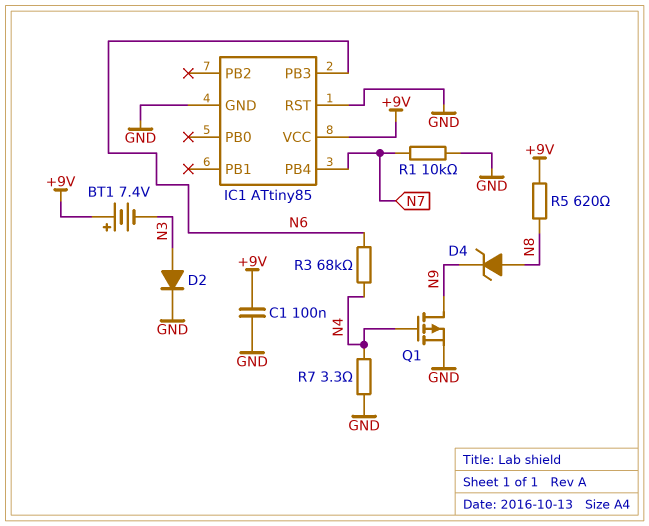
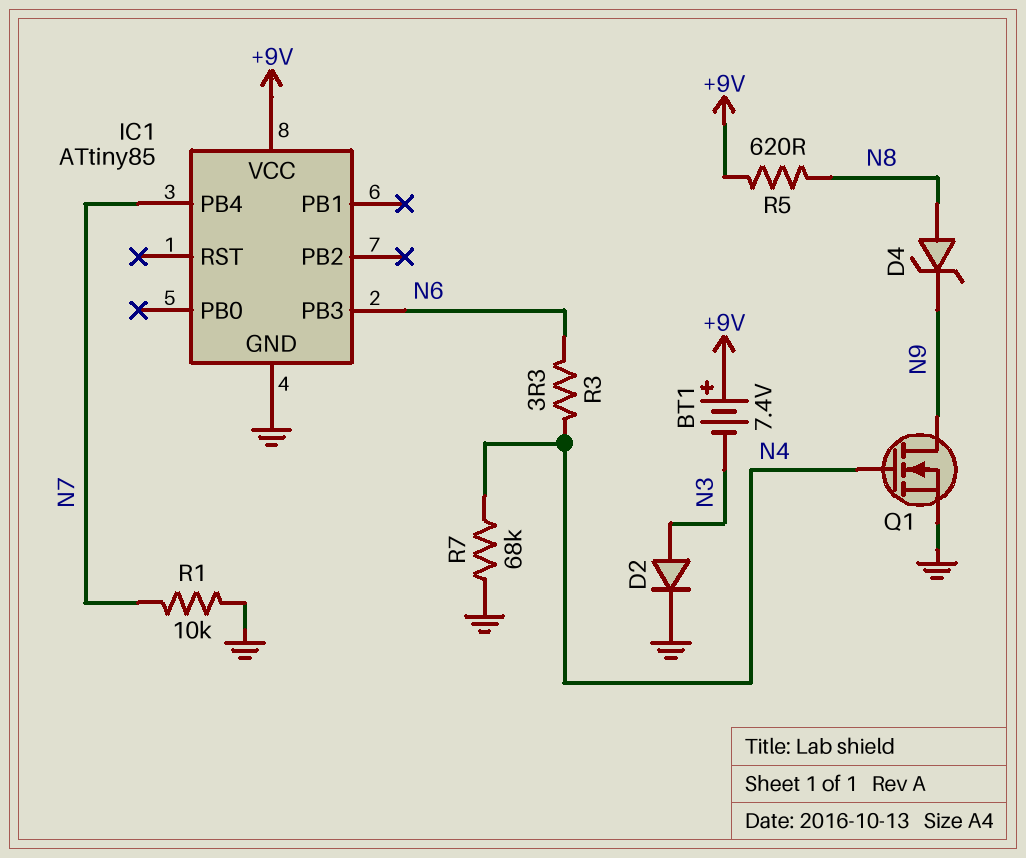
C1: 100nF (+9V, GND) -> none
IC1 pin RST: GND -> none
Q1: PMOS (G N4, D N9, S GND) -> NMOS (G N4, D N9, S GND)
R3: 68k (N4, N6) -> 3.3 (N4, N6)
R7: 3.3 (GND, N4) -> 68k (GND, N4)

